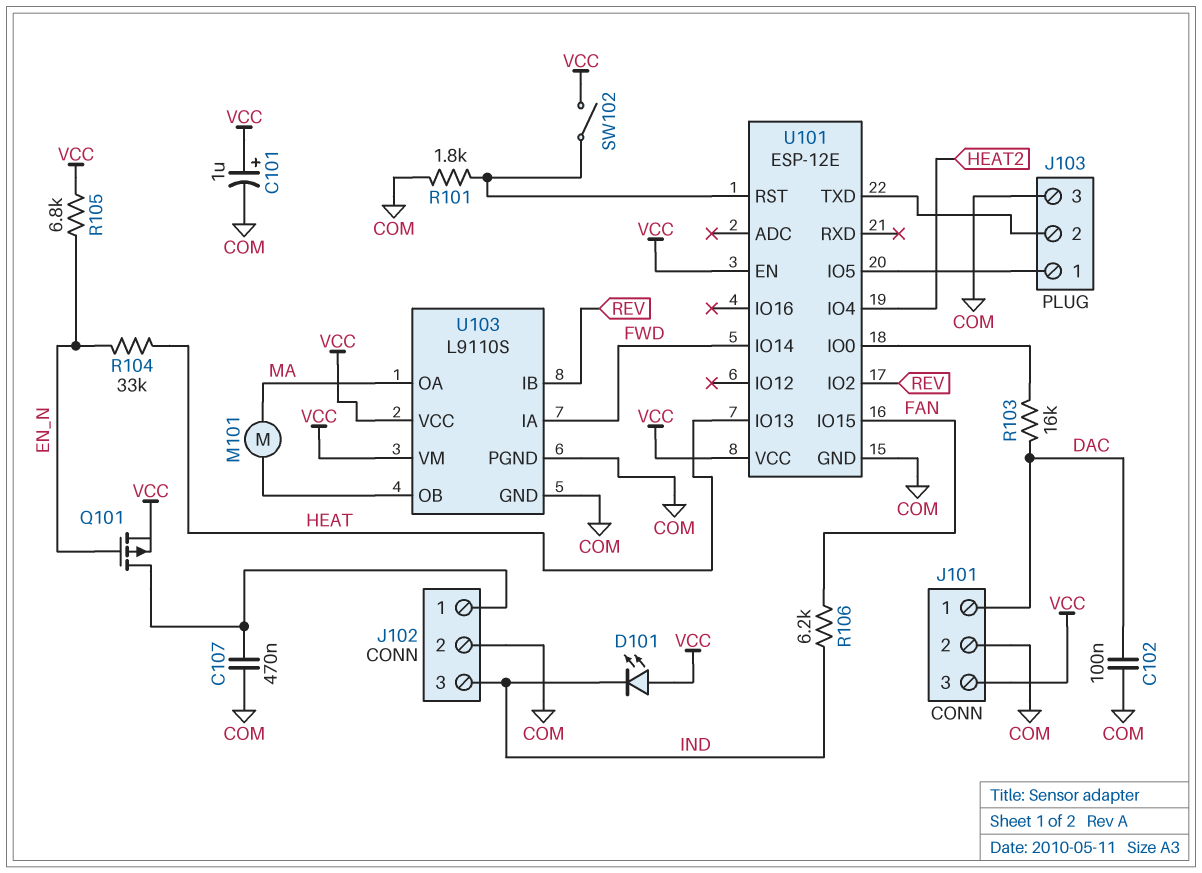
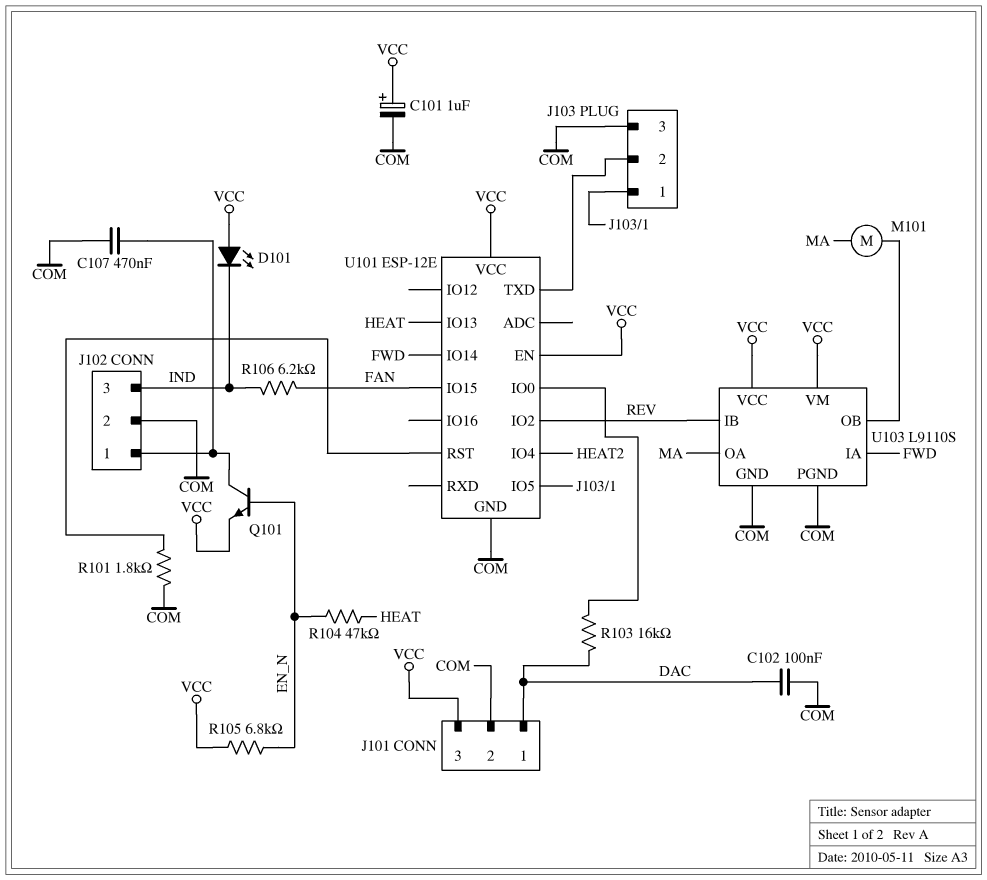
Q101: PMOS (G EN_N, D J102/1, S VCC) -> NPN (B EN_N, C J102/1, E VCC)
R104: 33k (EN_N, HEAT) -> 47k (EN_N, HEAT)
SW102: switch (U101/RST, VCC) -> none

